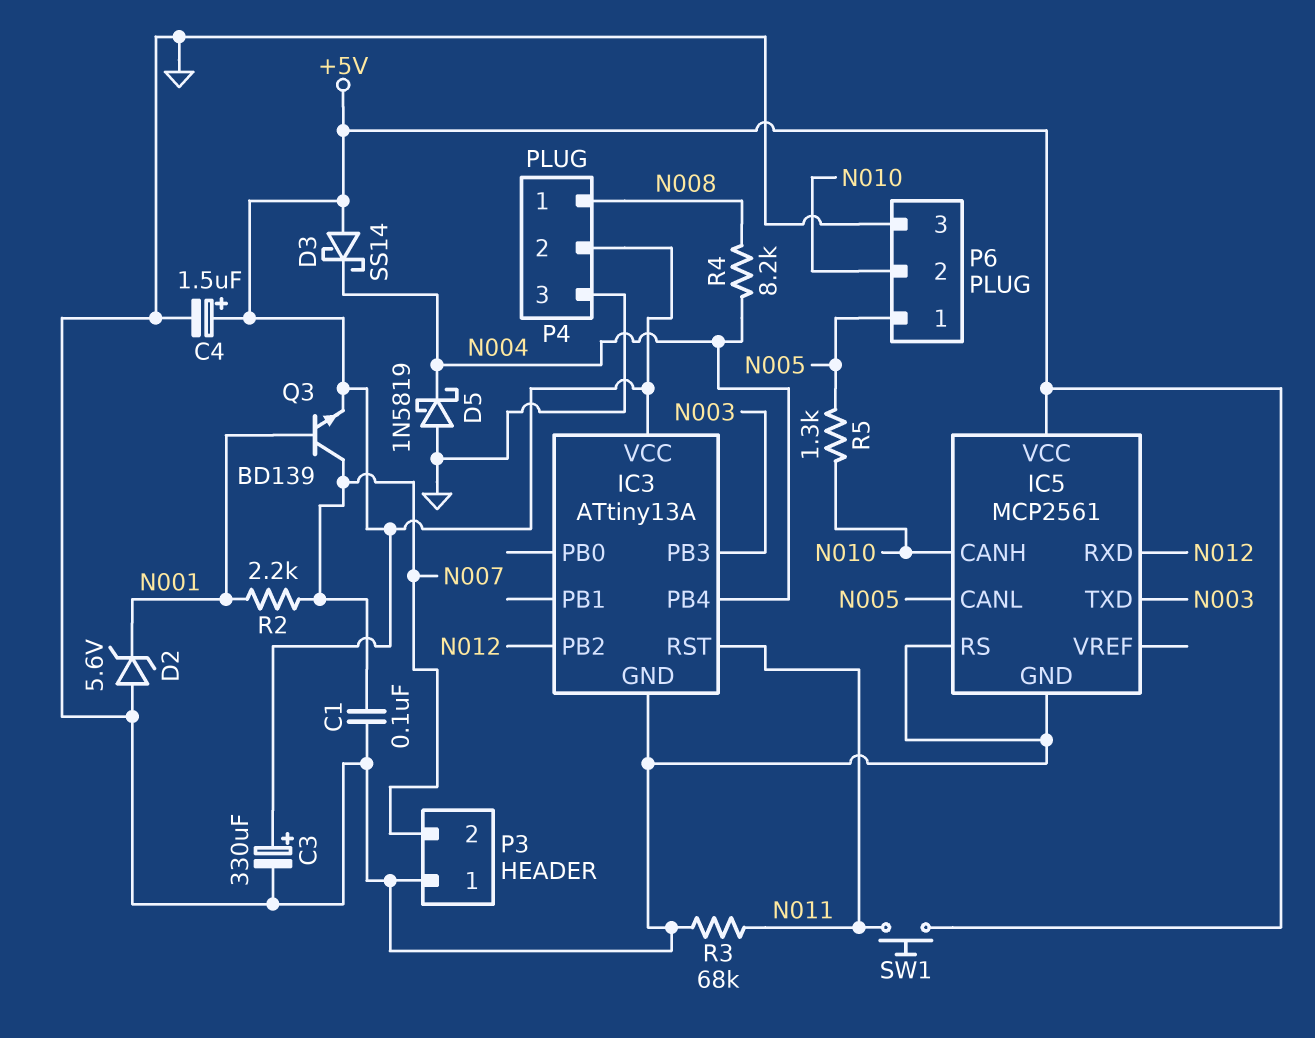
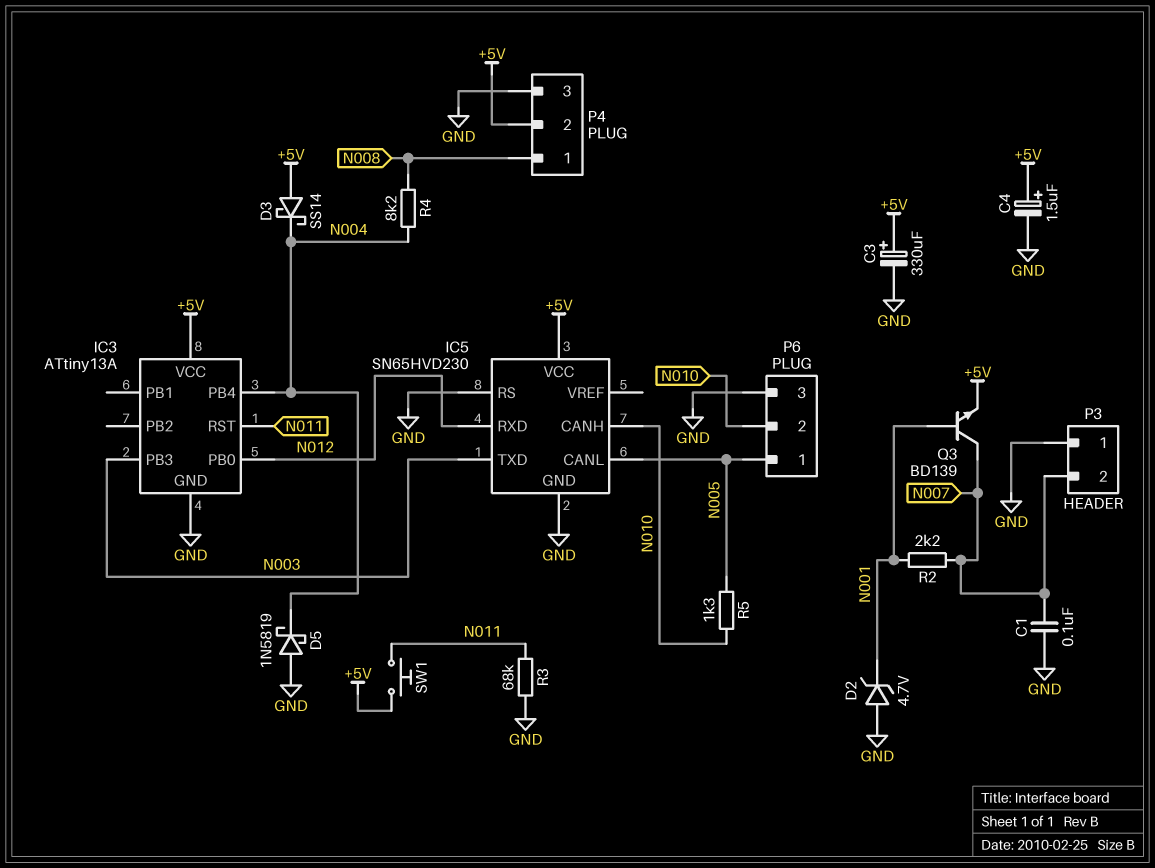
D2: zener 5.6V (A GND, K N001) -> zener 4.7V (A GND, K N001)
IC3 pin PB0: none -> N012
IC3 pin PB2: N012 -> none
IC5: MCP2561 -> SN65HVD230

